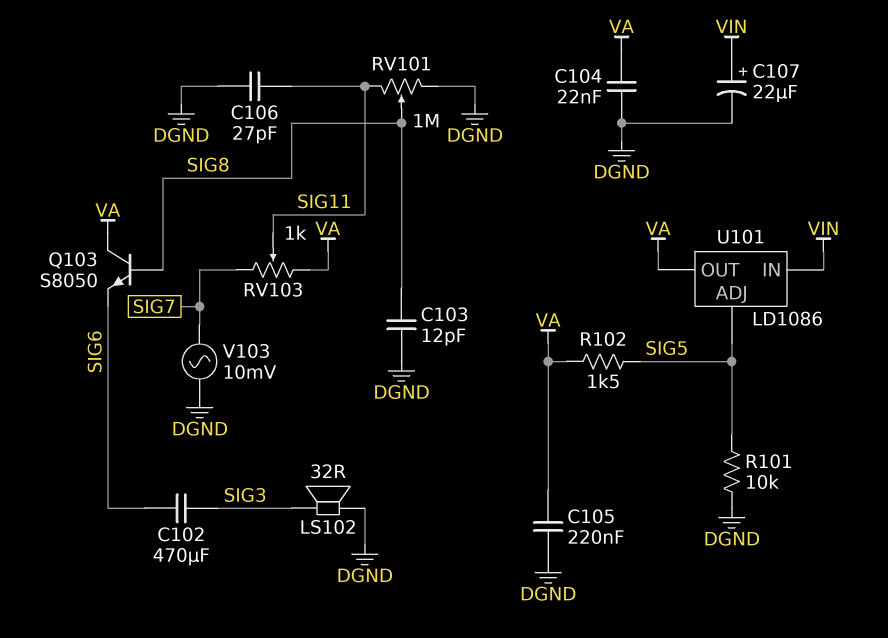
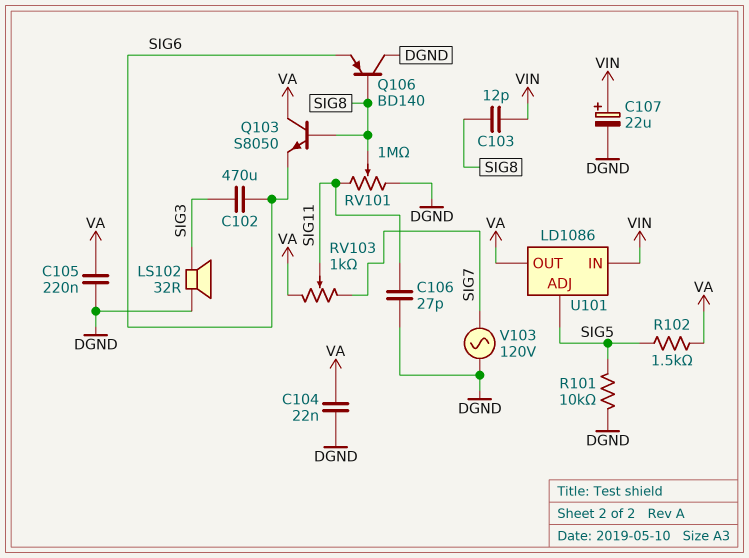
C103: 12pF (DGND, SIG8) -> 12pF (SIG8, VIN)
Q106: none -> PNP BD140 (B SIG8, C DGND, E SIG6)
V103: AC 10mV (DGND, SIG7) -> AC 120V (DGND, SIG7)

